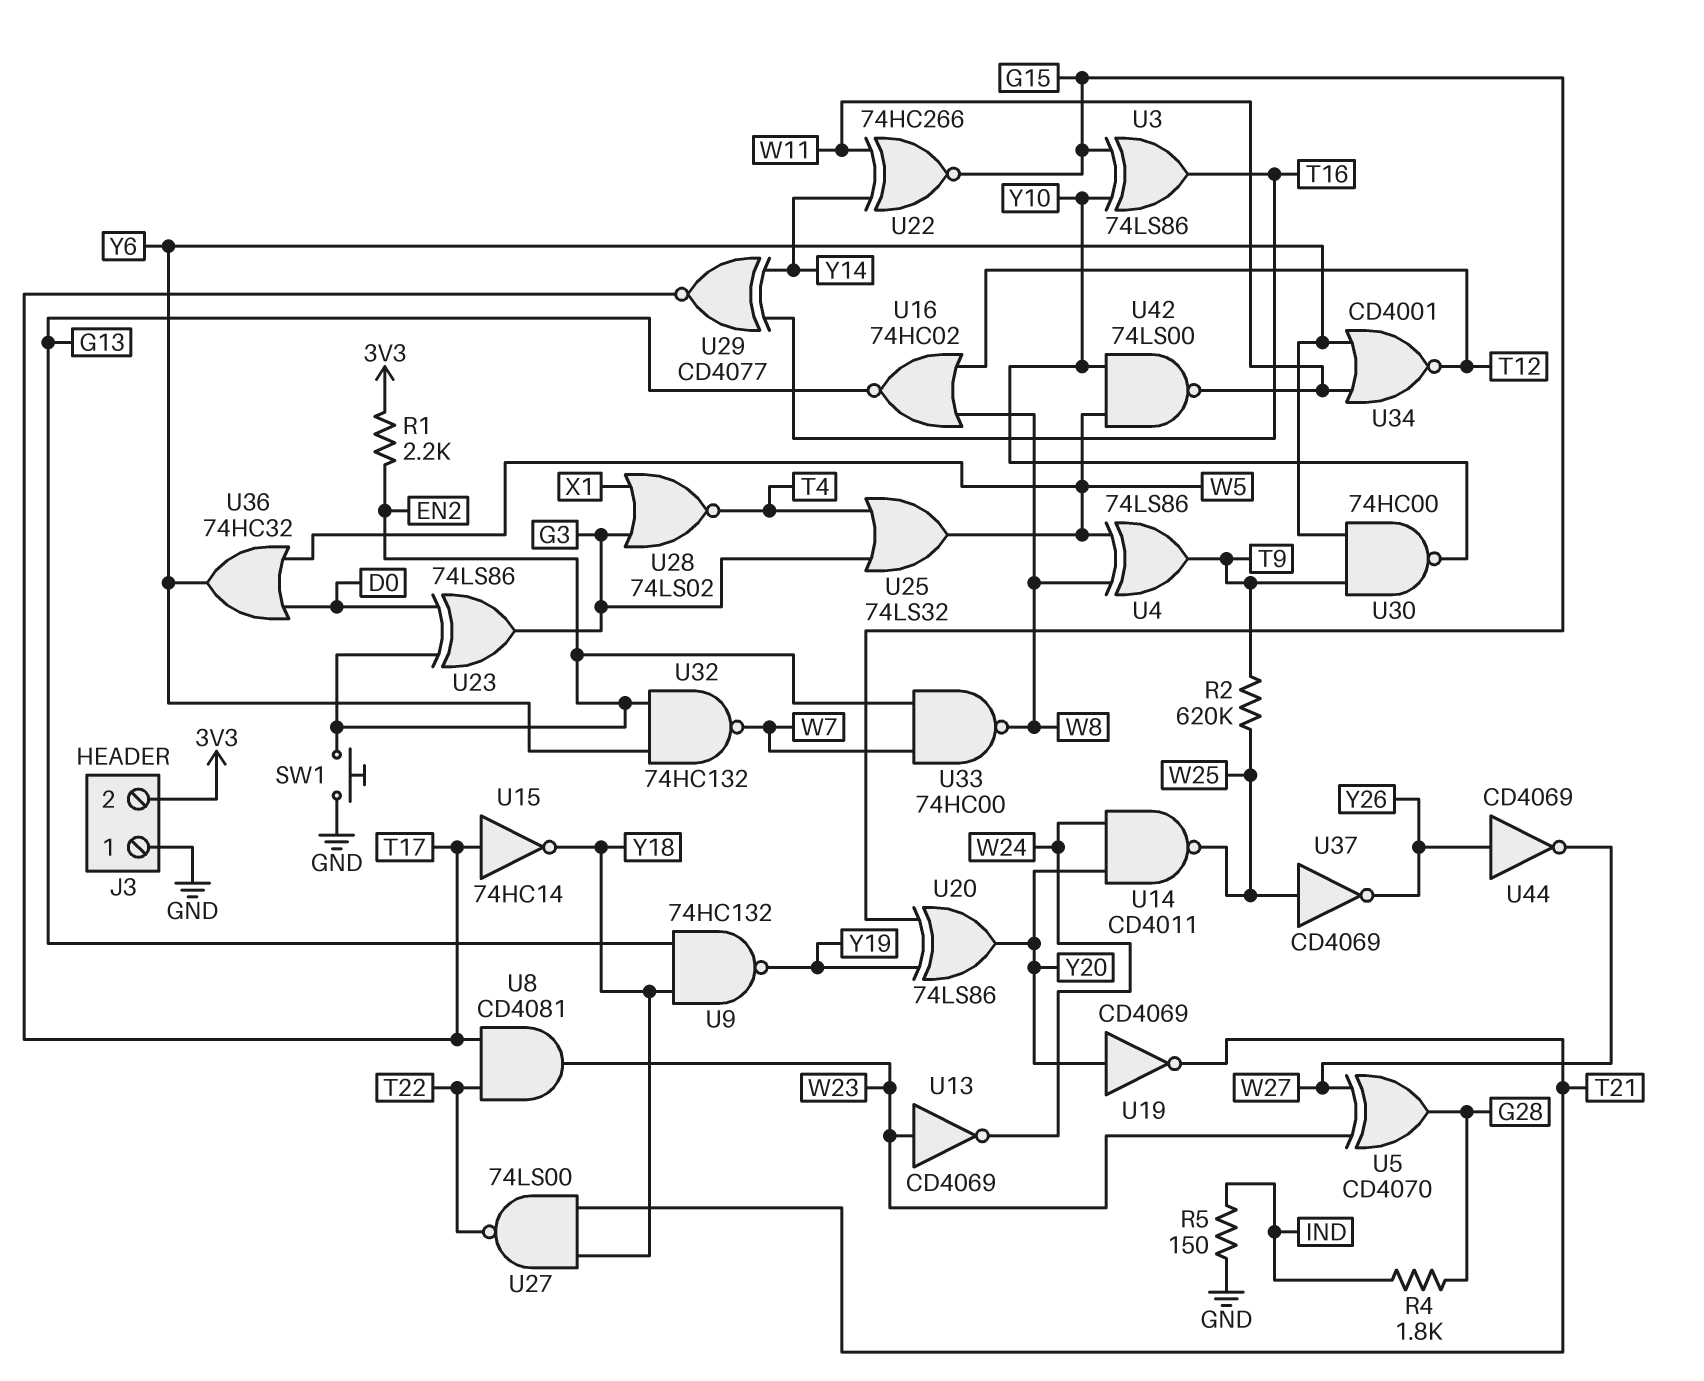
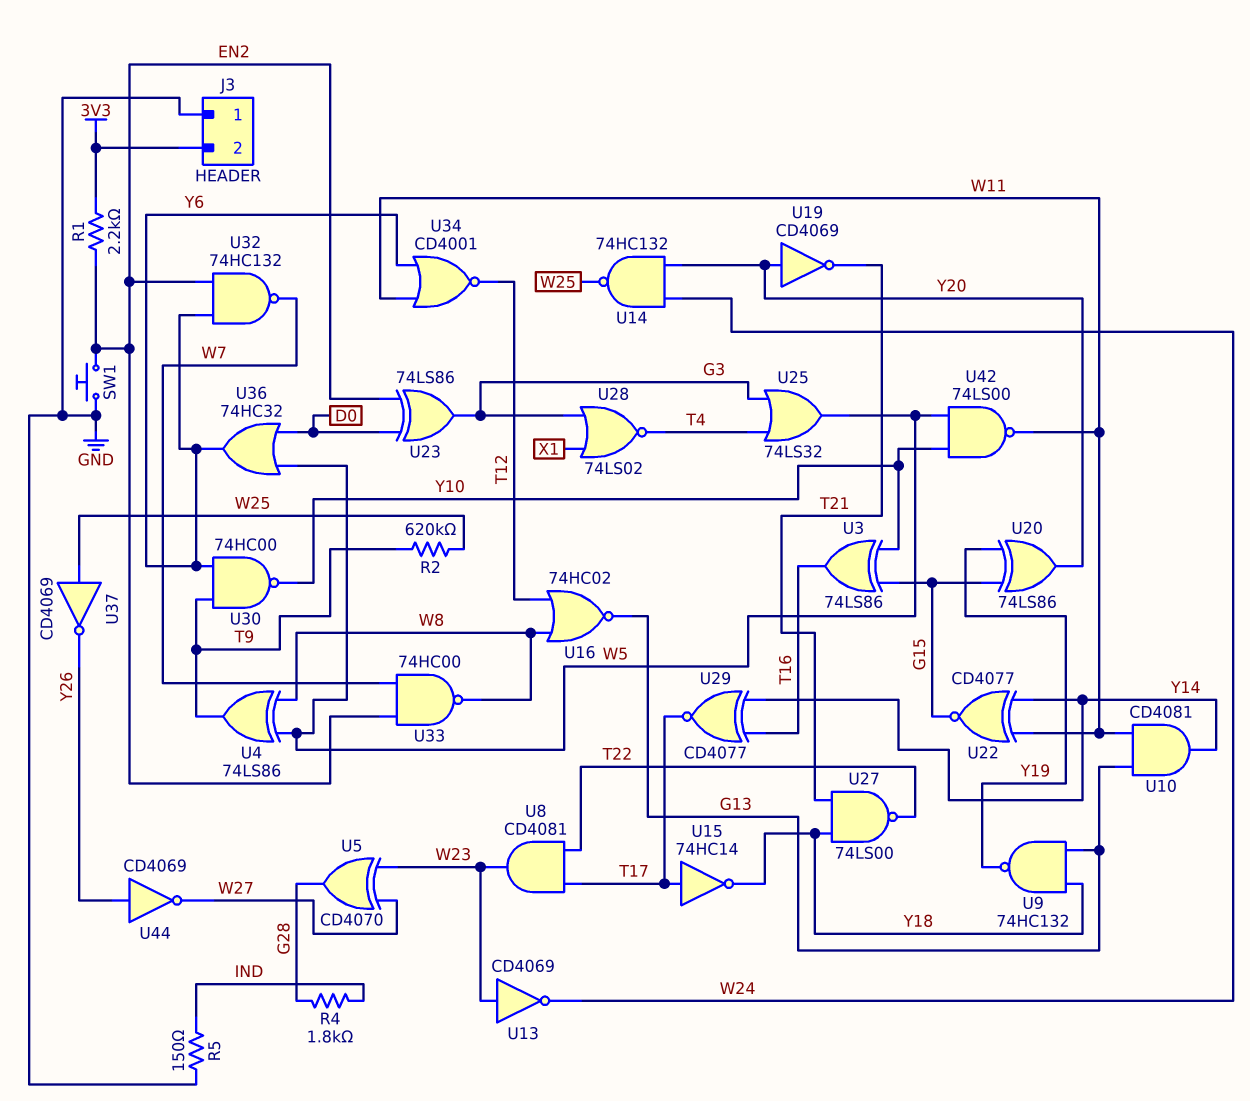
U10: none -> AND CD4081 (in G13, in W11, out Y14)
U14: NAND CD4011 (in W24, in Y20, out W25) -> NAND 74HC132 (in W24, in Y20, out W25)
U22: XNOR 74HC266 (in W11, in Y14, out G15) -> XNOR CD4077 (in W11, in Y14, out G15)

